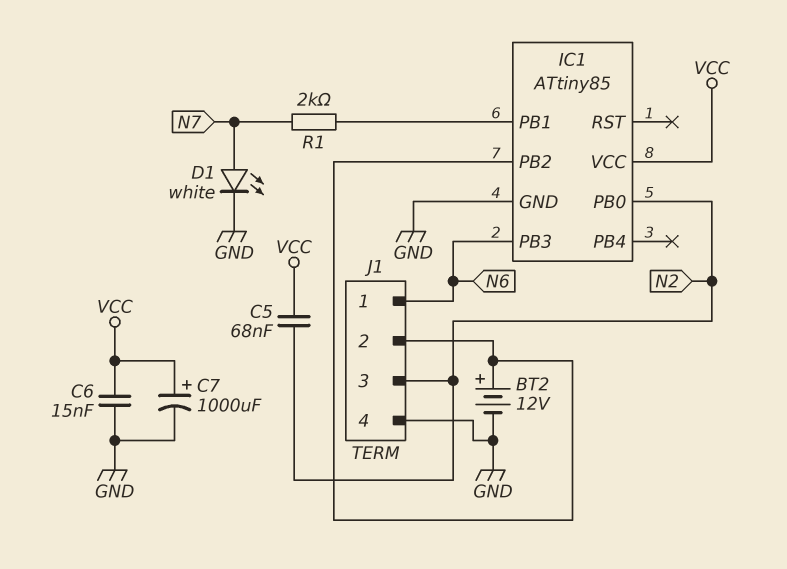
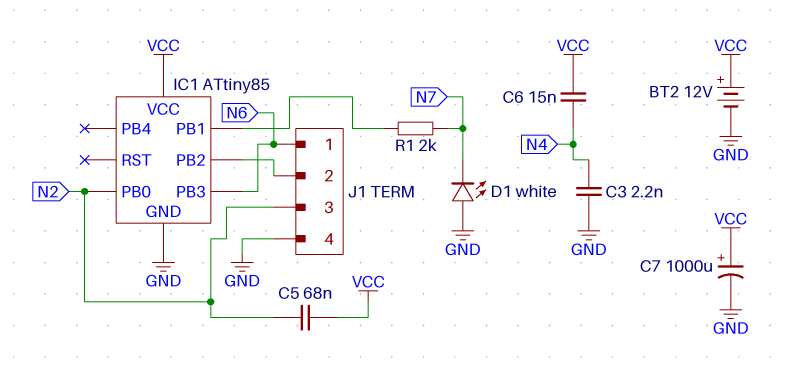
BT2: 12V (plus IC1/PB2, minus GND) -> 12V (plus VCC, minus GND)
C3: none -> 2.2nF (GND, N4)
C6: 15nF (GND, VCC) -> 15nF (N4, VCC)
D1: LED white (A N7, K GND) -> LED white (A GND, K N7)

